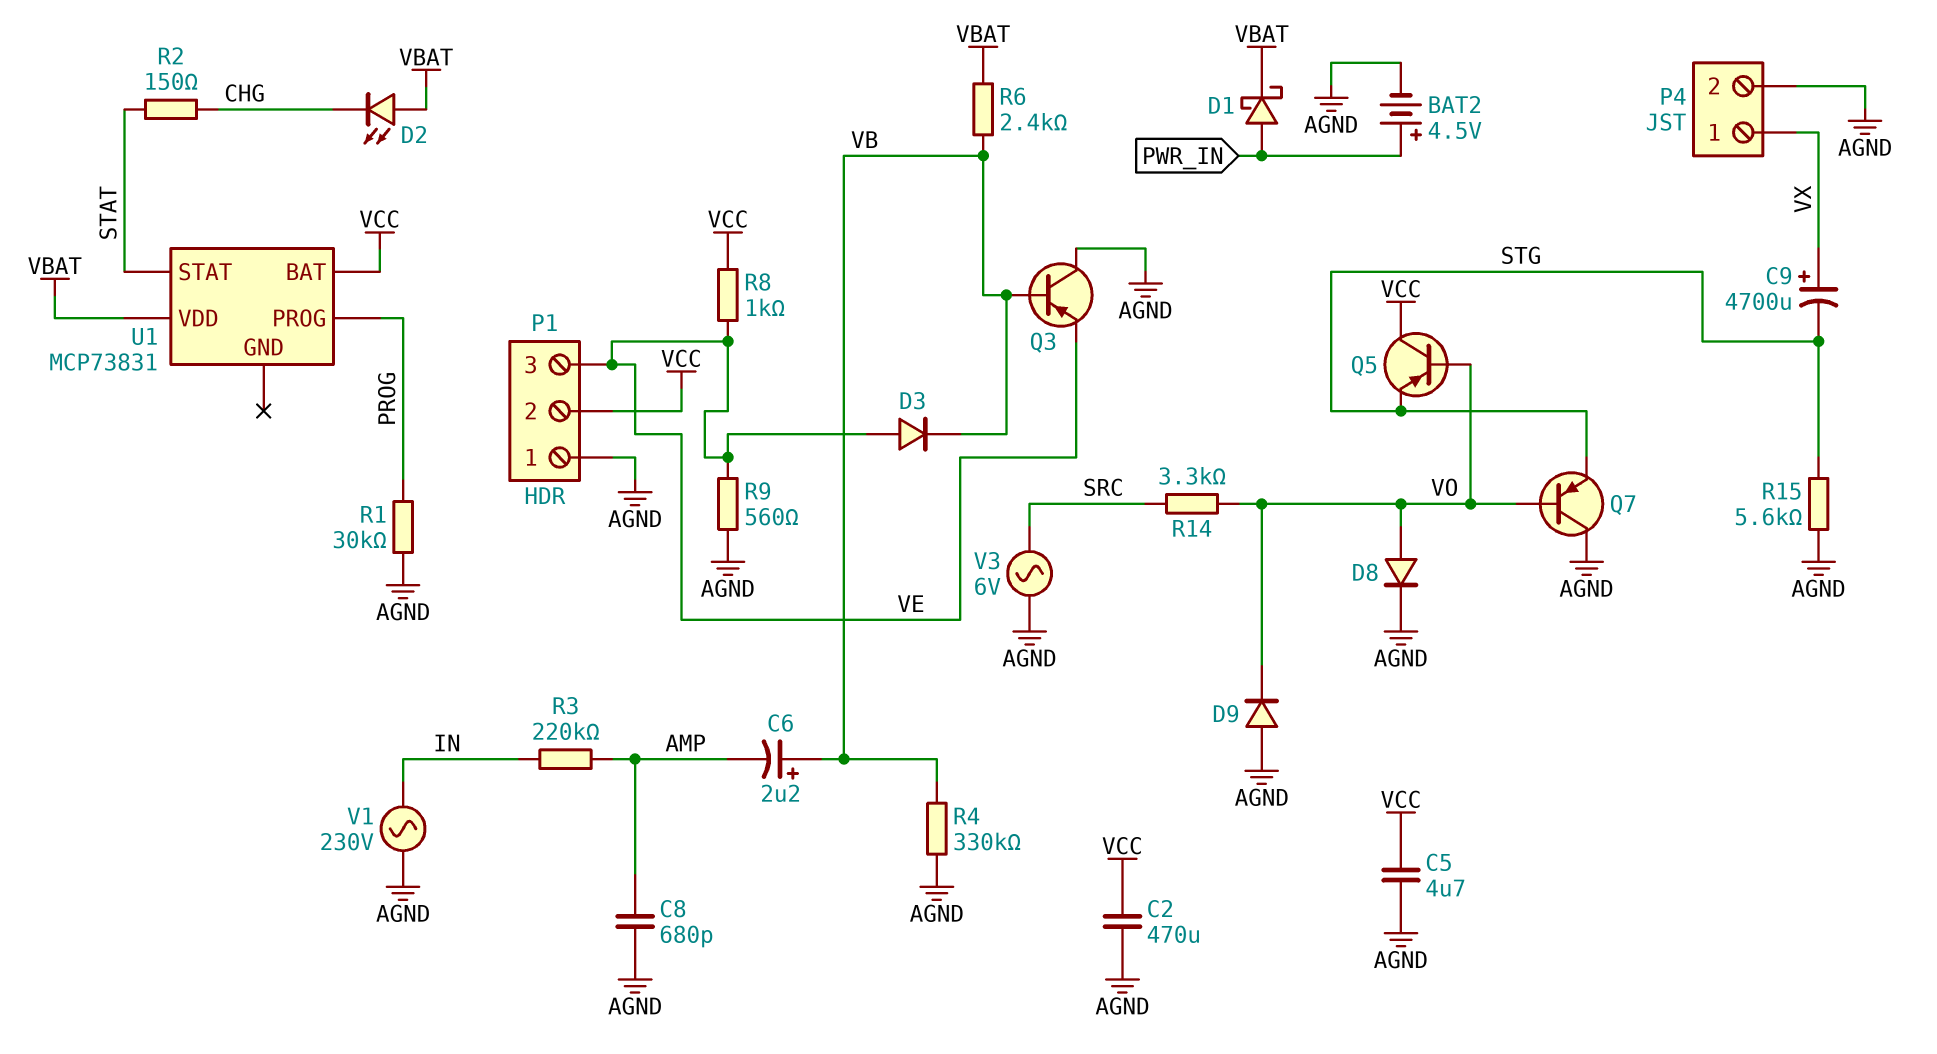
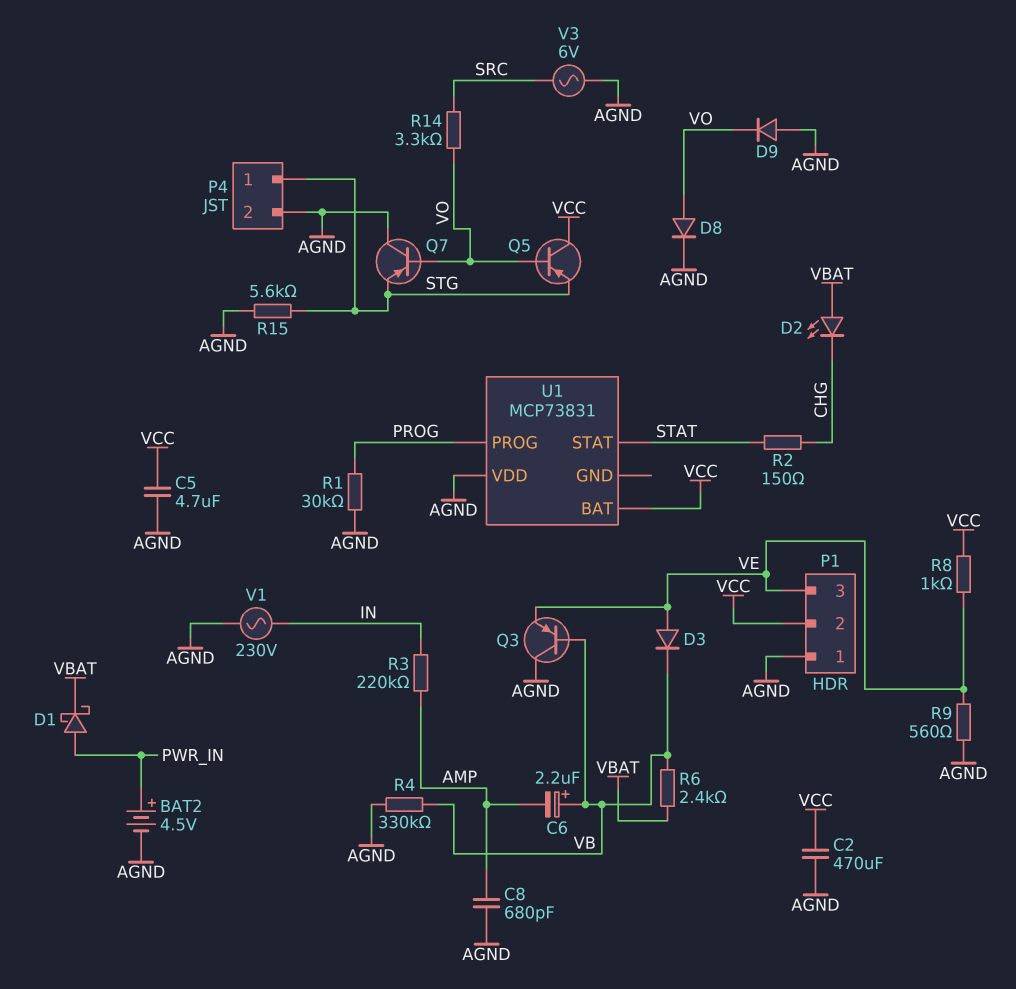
C9: 4700uF (plus VX, minus STG) -> none
P4 pin 1: VX -> STG
U1 pin VDD: VBAT -> AGND

